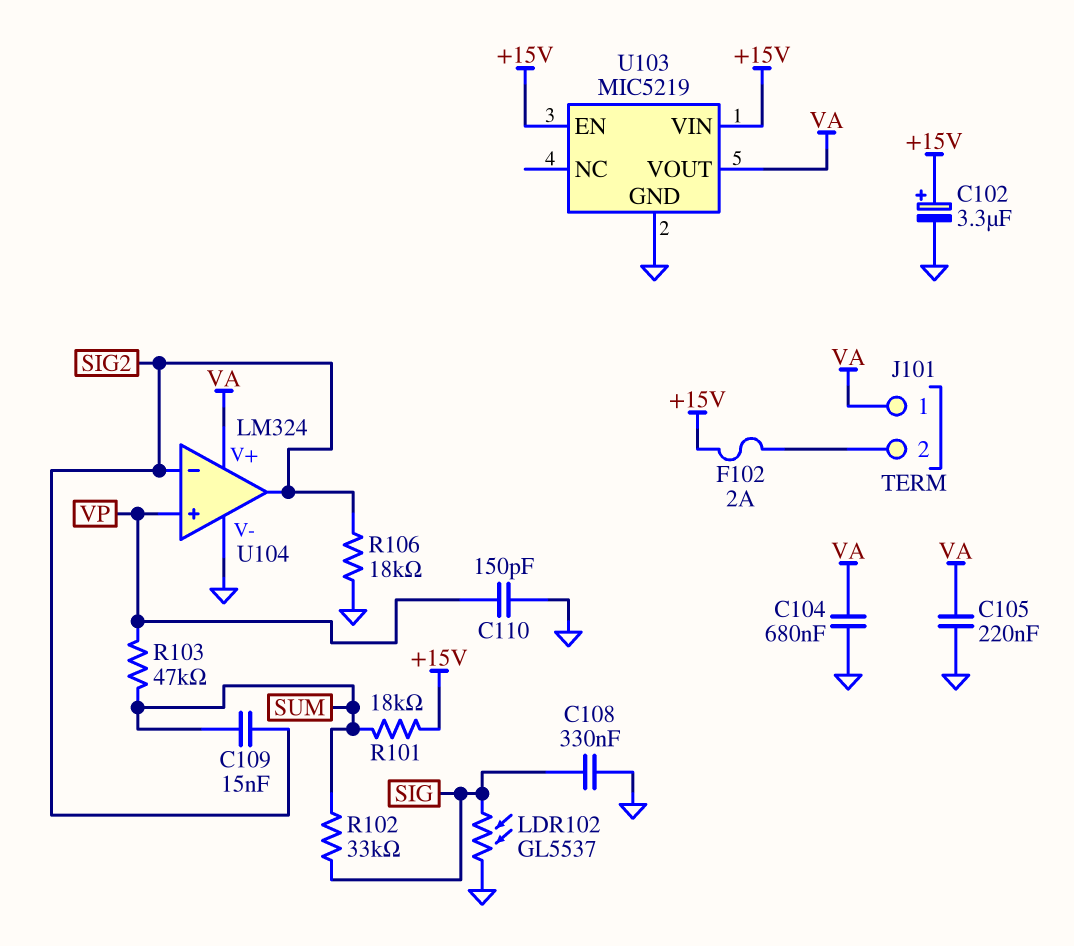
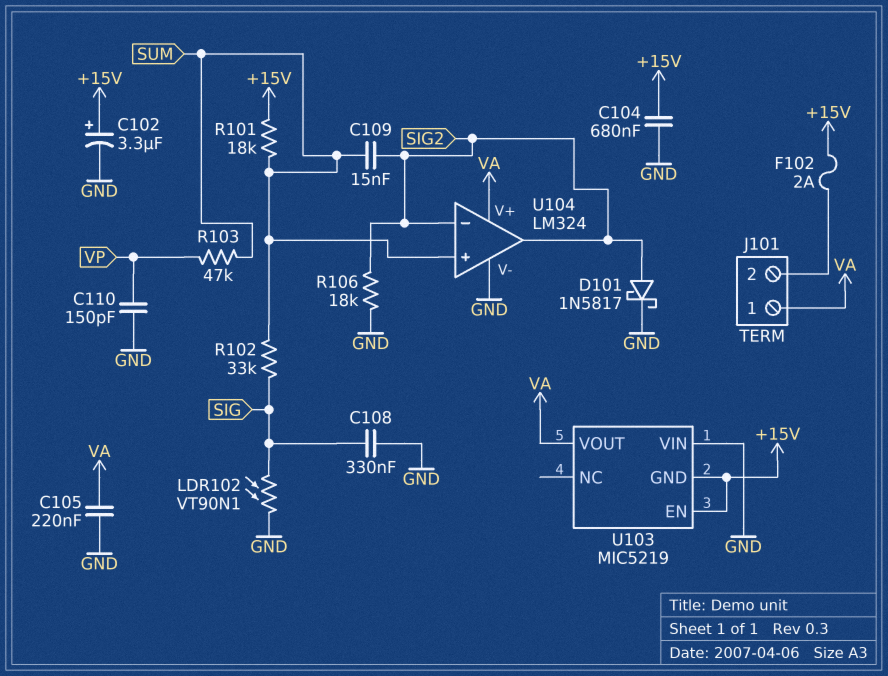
C104: 680nF (GND, VA) -> 680nF (+15V, GND)
D101: none -> schottky 1N5817 (A SIG2, K GND)
LDR102: GL5537 (GND, SIG) -> VT90N1 (GND, SIG)
U103 pin GND: GND -> +15V
U103 pin VIN: +15V -> GND
U104 pin in+: VP -> SUM

